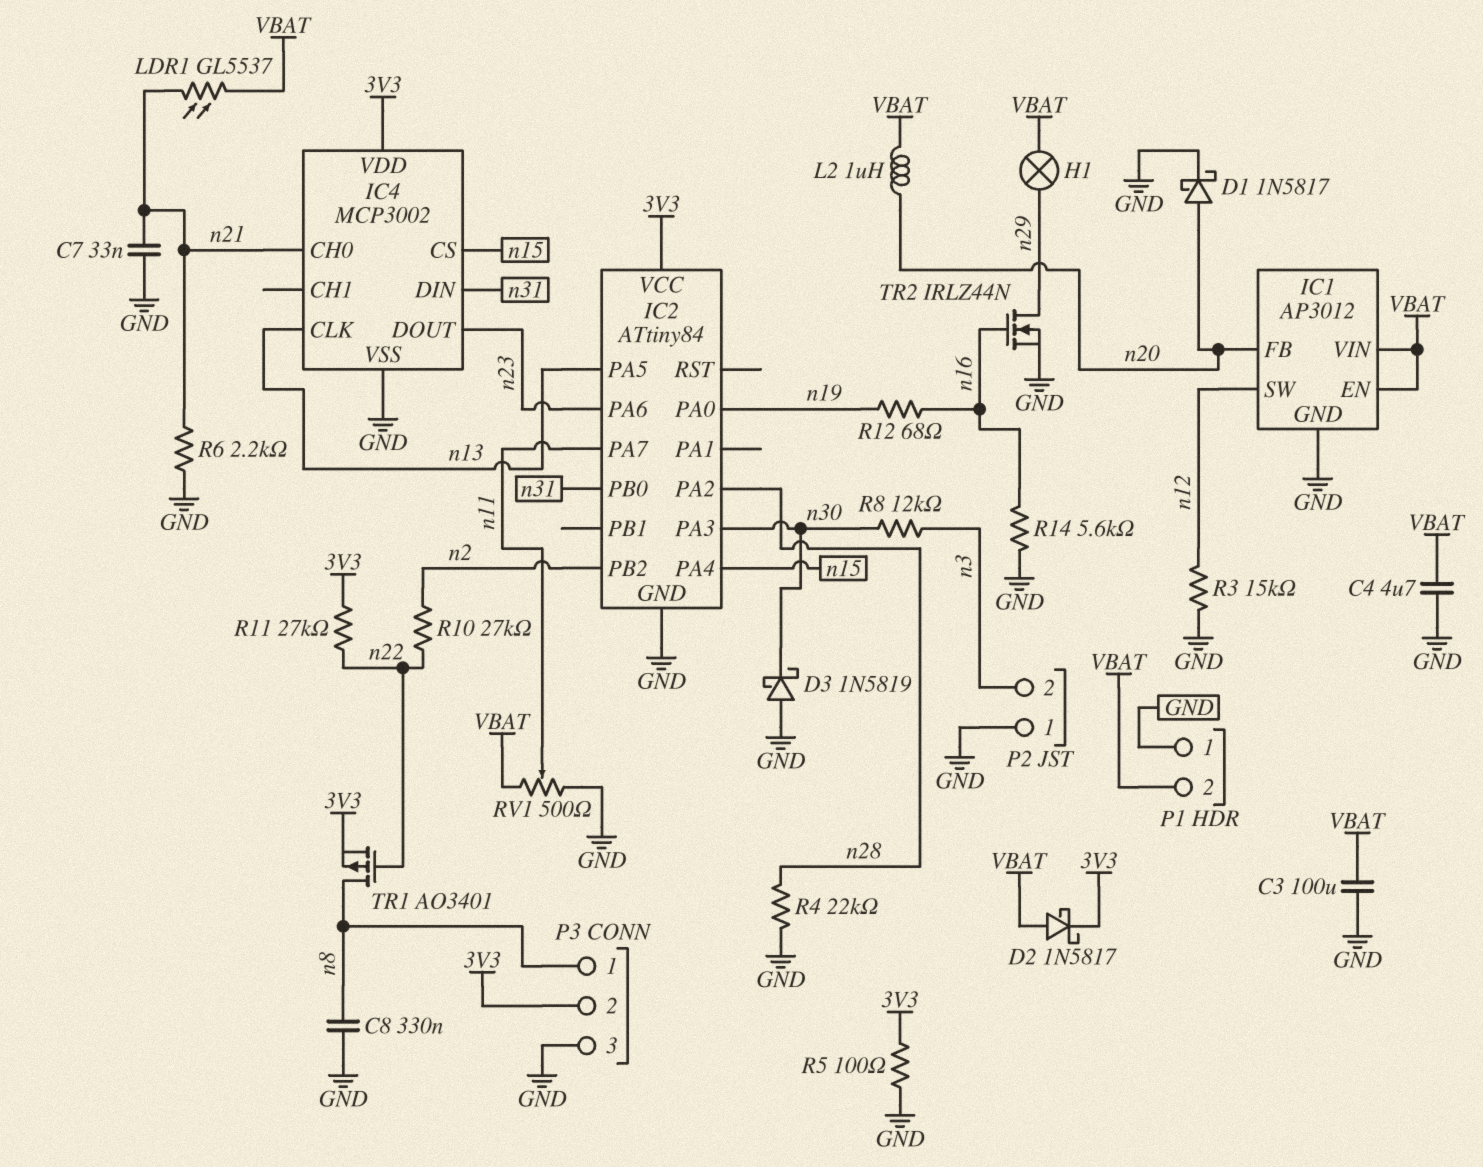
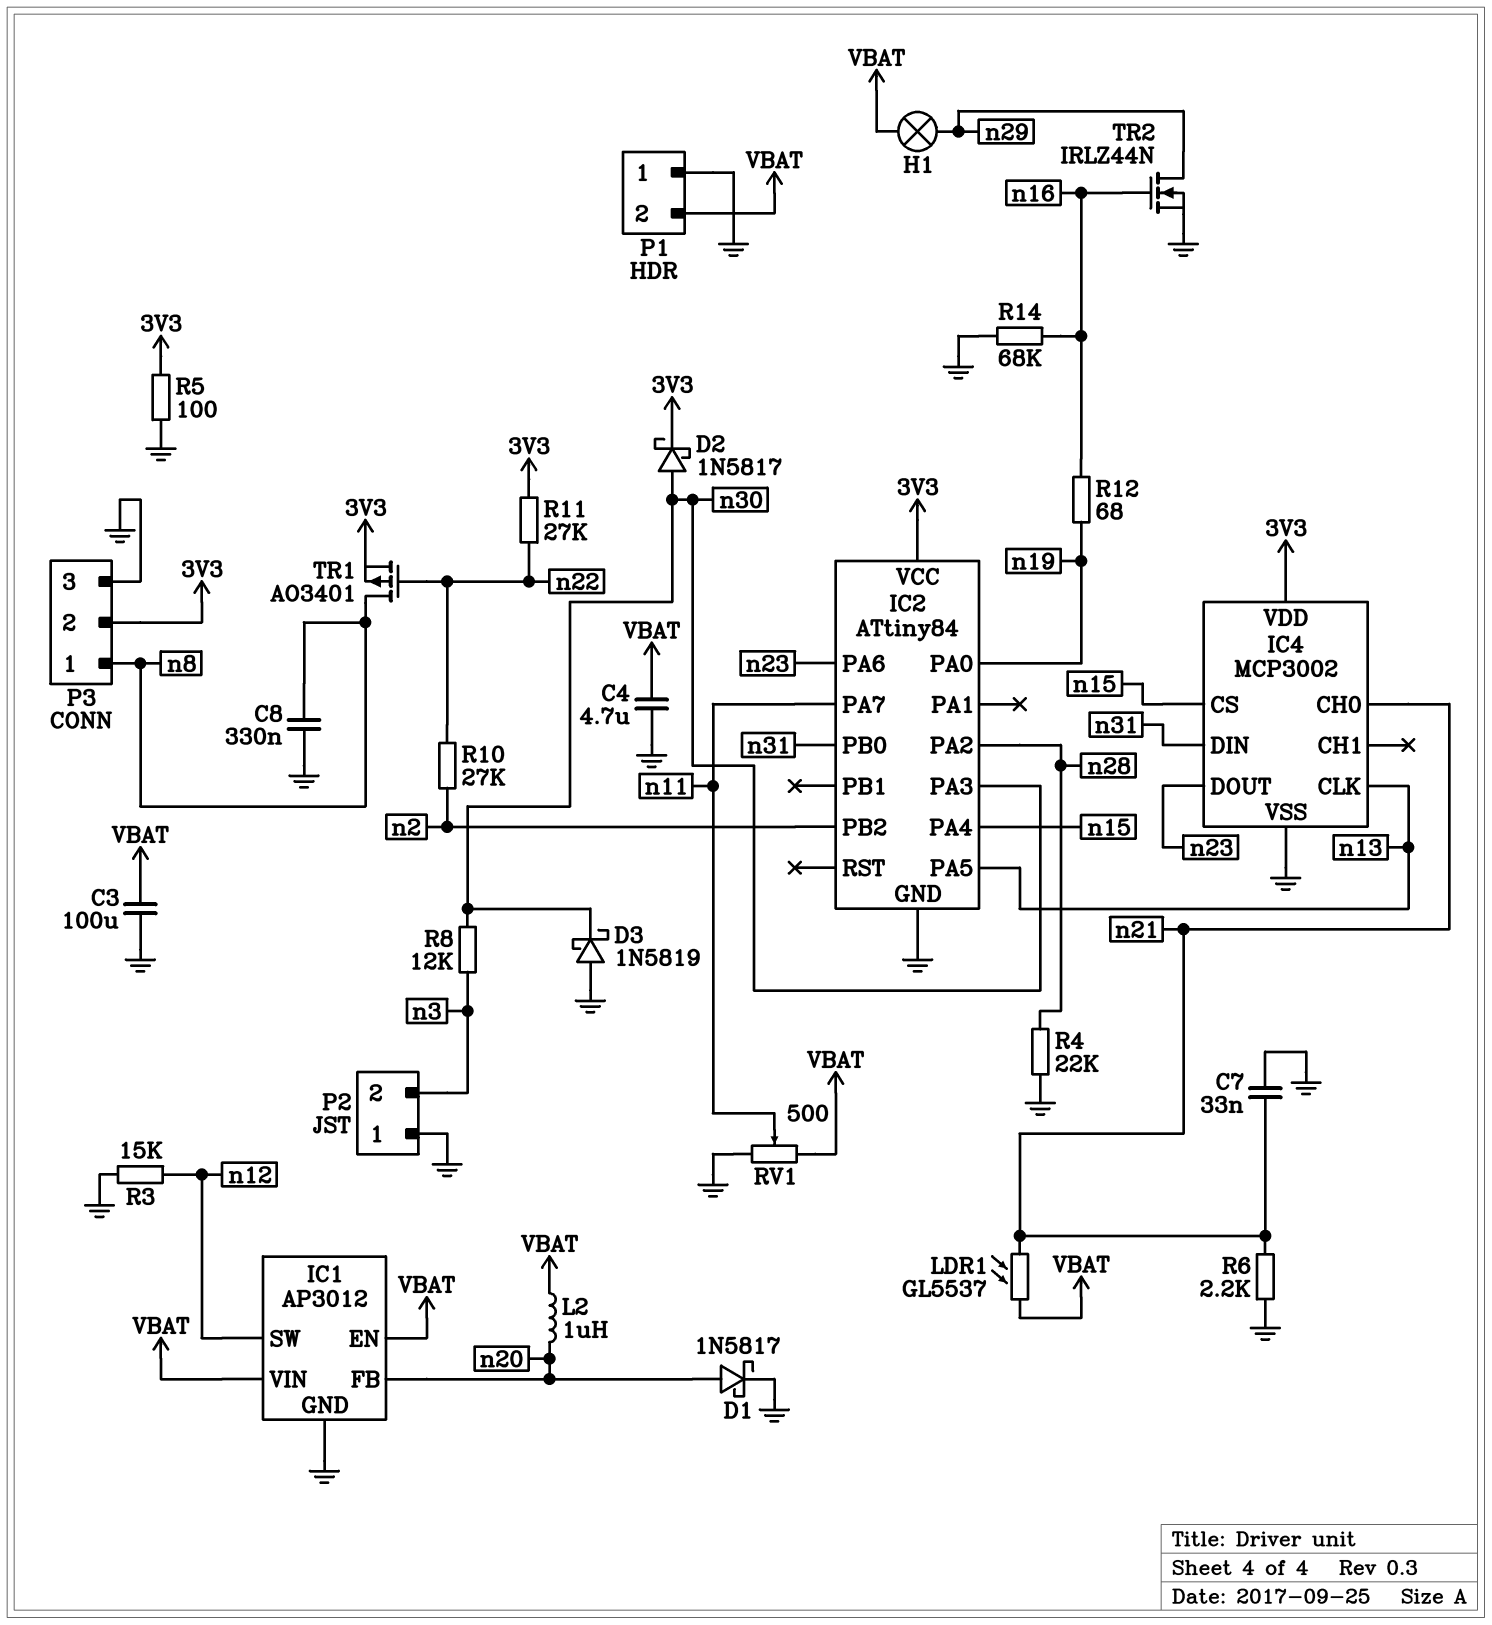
D2: schottky 1N5817 (A VBAT, K 3V3) -> schottky 1N5817 (A n30, K 3V3)
R14: 5.6k (GND, n16) -> 68k (GND, n16)

